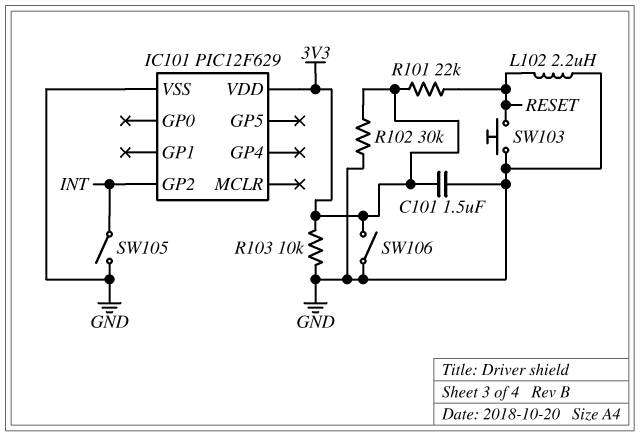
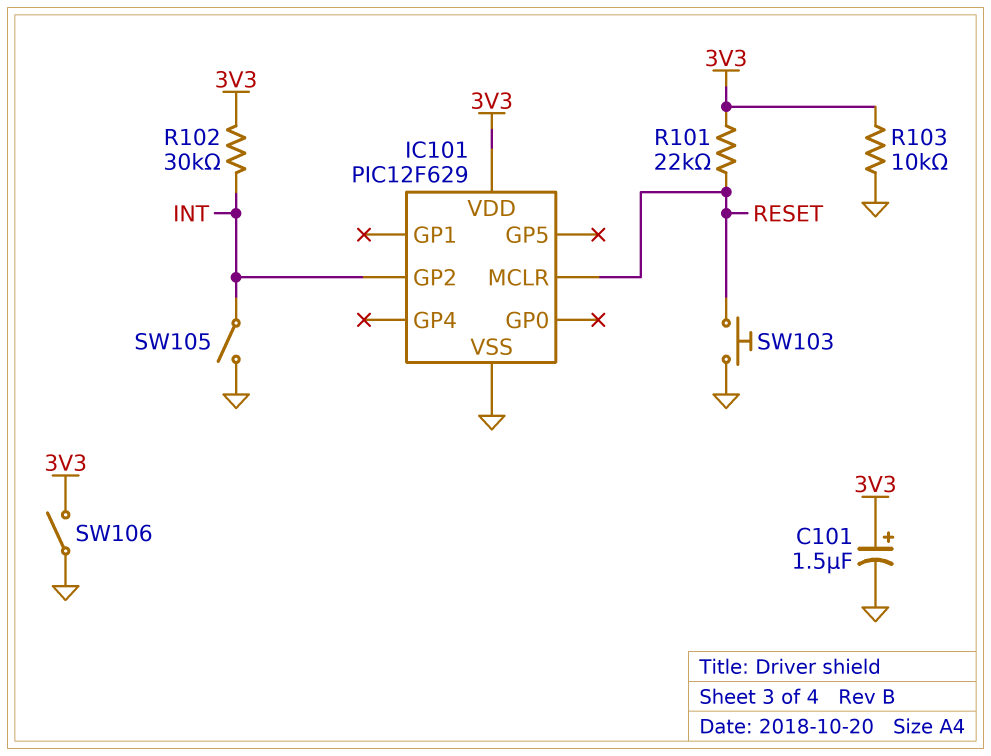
C101: 1.5uF (3V3, GND) -> 1.5uF (plus 3V3, minus GND)
IC101 pin MCLR: none -> RESET
L102: 2.2uH (GND, RESET) -> none
R102: 30k (3V3, GND) -> 30k (3V3, INT)

